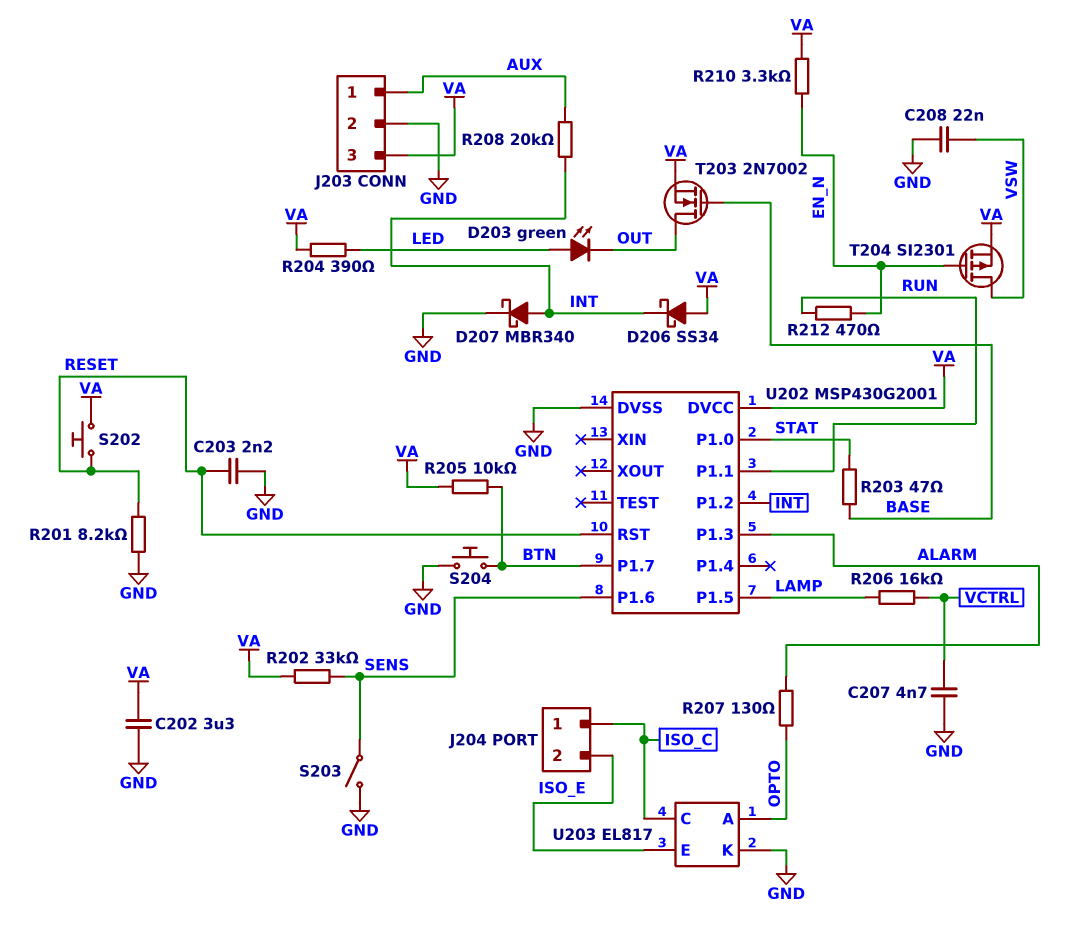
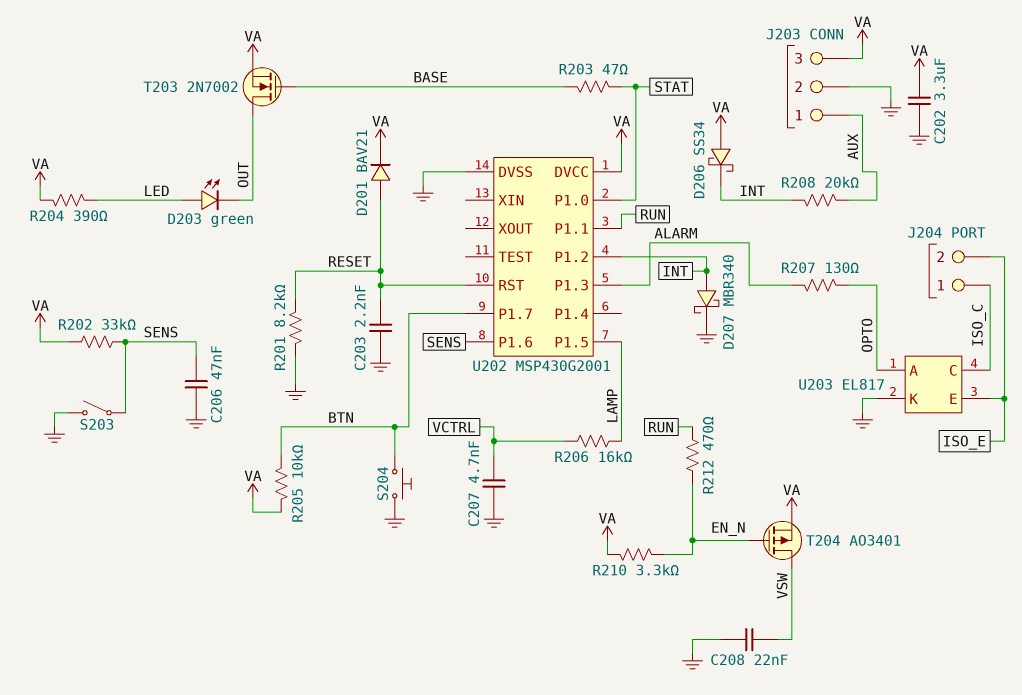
C206: none -> 47nF (GND, SENS)
D201: none -> diode BAV21 (A RESET, K VA)
S202: button (RESET, VA) -> none
T204: PMOS SI2301 (G EN_N, D VSW, S VA) -> PMOS AO3401 (G EN_N, D VSW, S VA)

